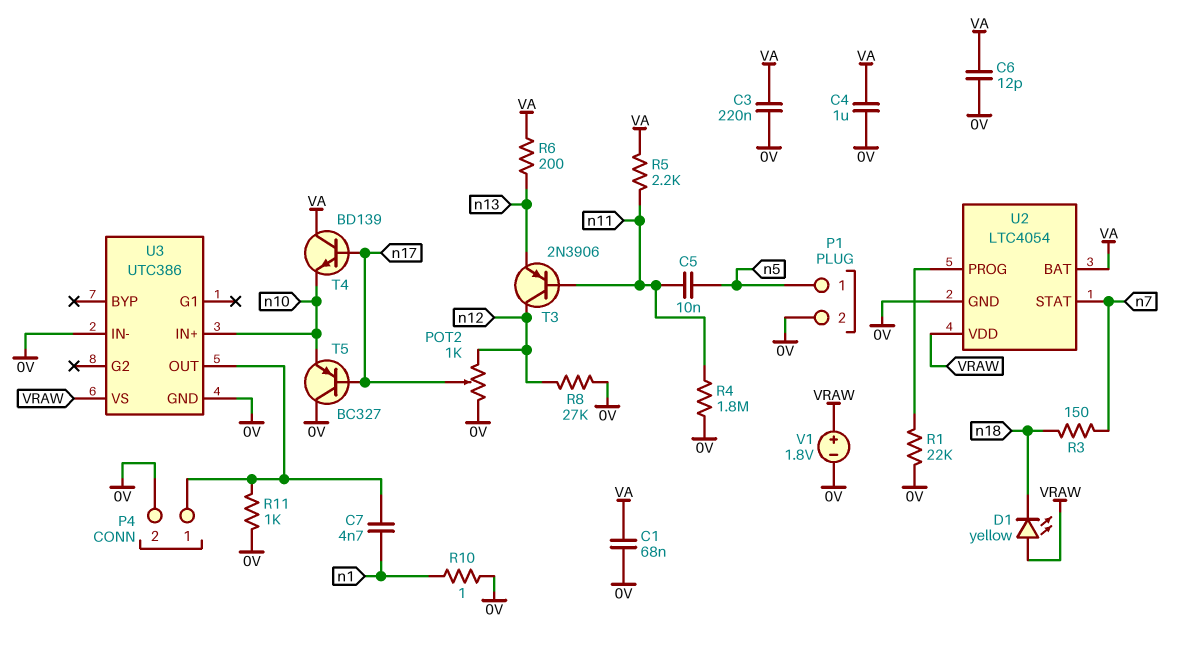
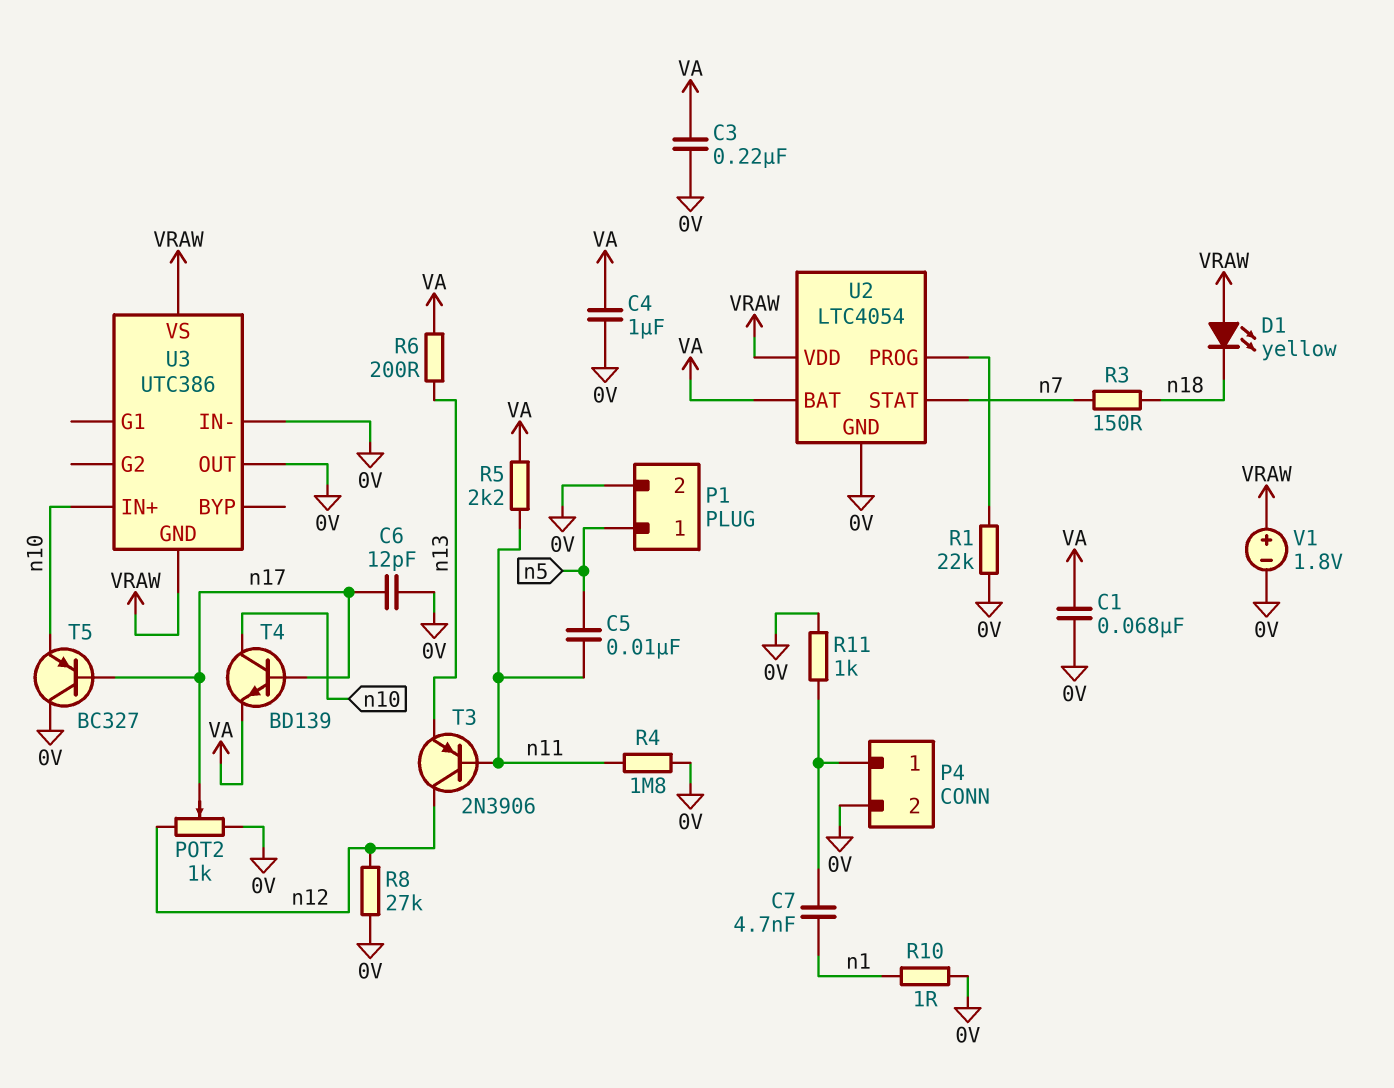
C6: 12pF (0V, VA) -> 12pF (0V, n17)
T4: NPN BD139 (B n17, C VA, E n10) -> NPN BD139 (B n17, C n10, E VA)
U3 pin GND: 0V -> VRAW
U3 pin OUT: P4/1 -> 0V

